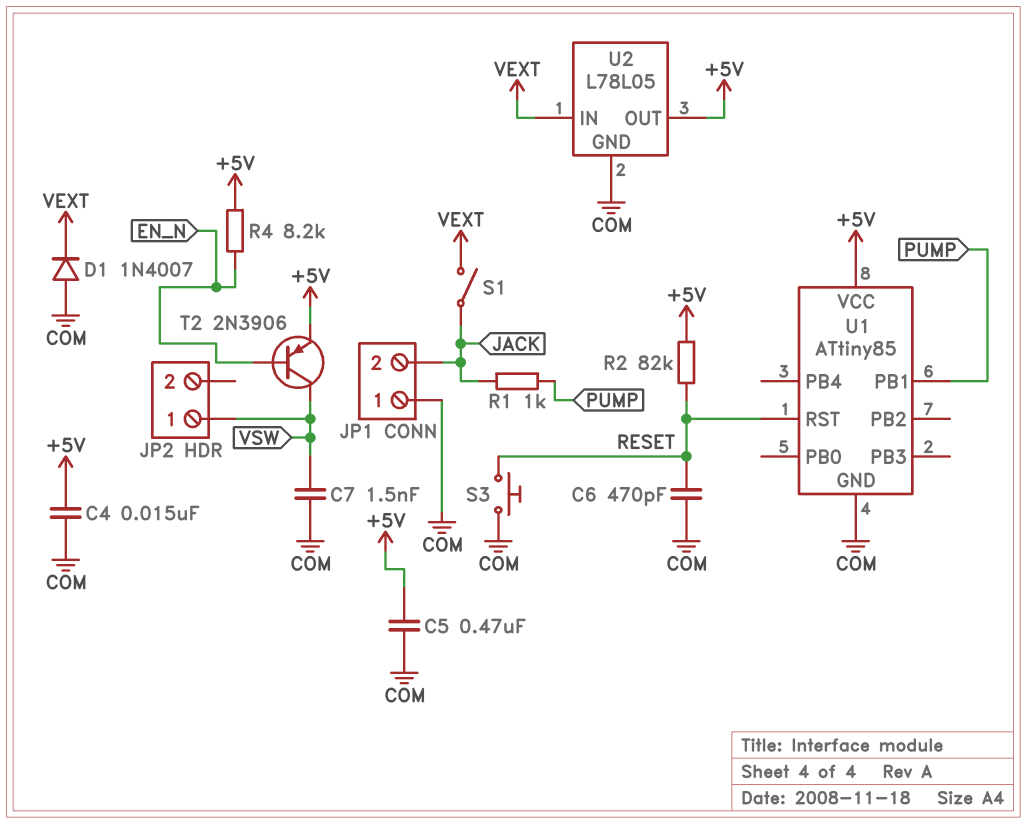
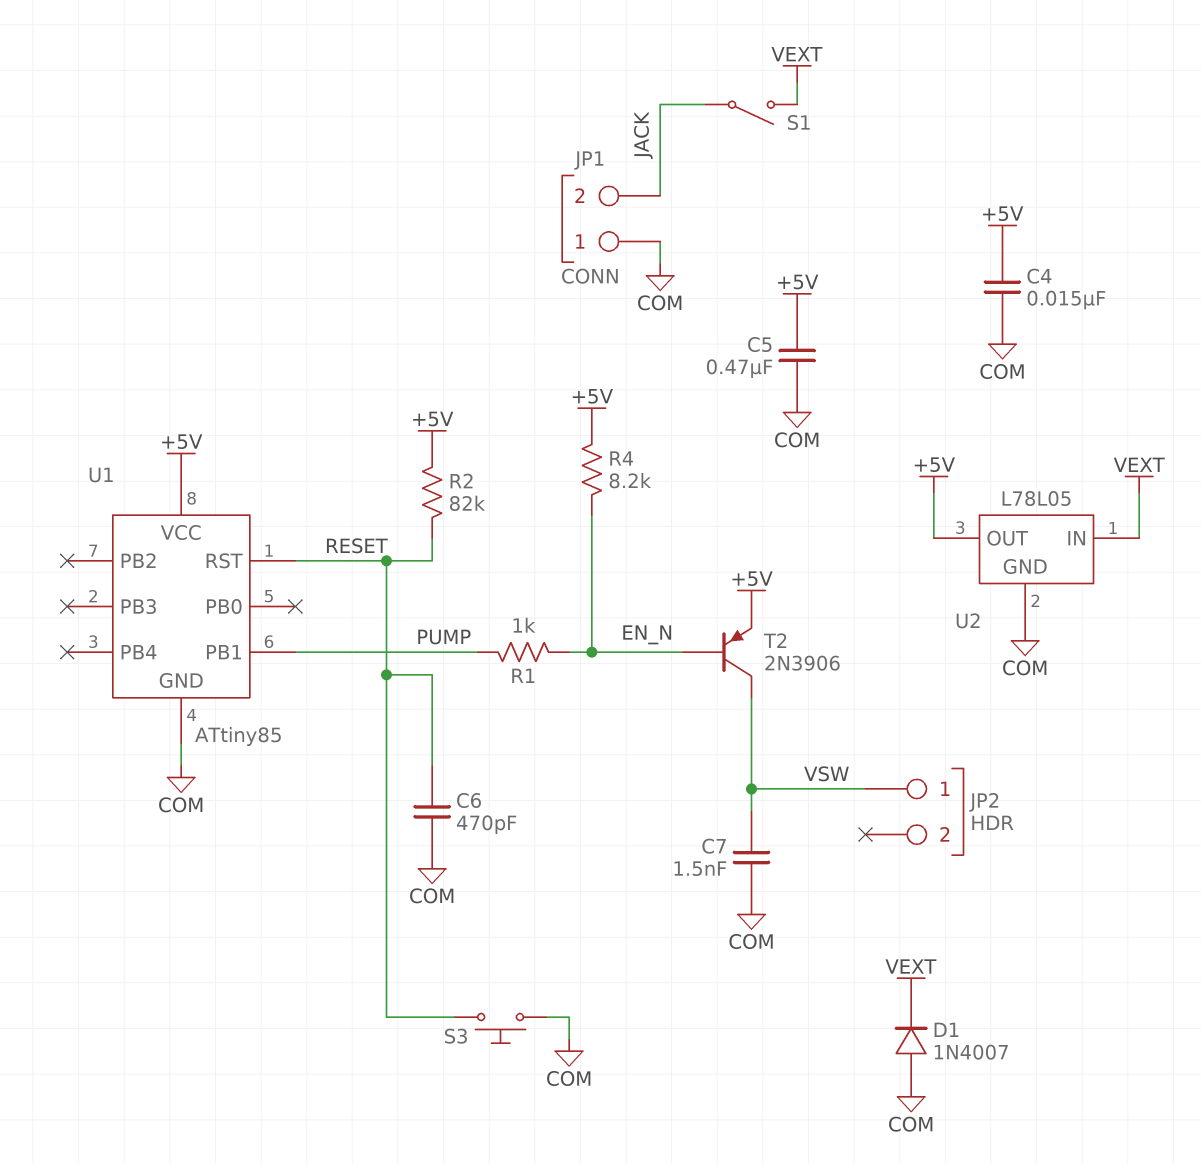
R1: 1k (JACK, PUMP) -> 1k (EN_N, PUMP)

